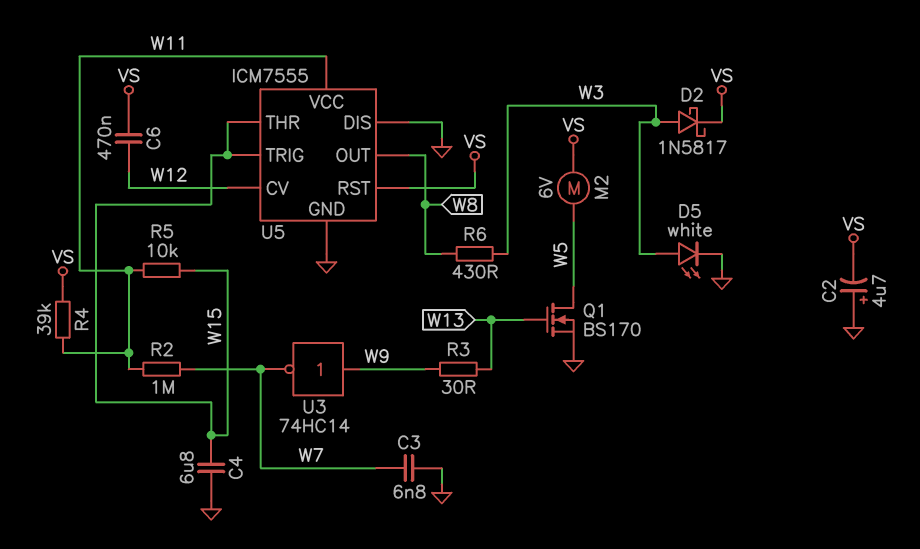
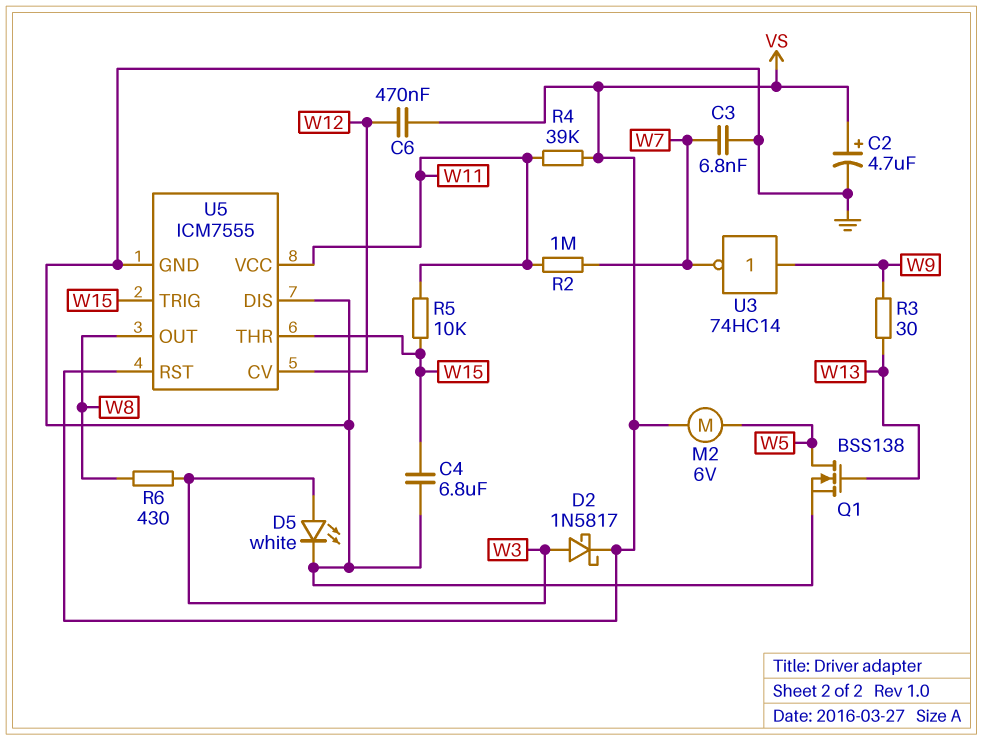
C2: 4.7uF (plus GND, minus VS) -> 4.7uF (plus VS, minus GND)
Q1: NMOS BS170 (G W13, D W5, S GND) -> NMOS BSS138 (G W13, D W5, S GND)

